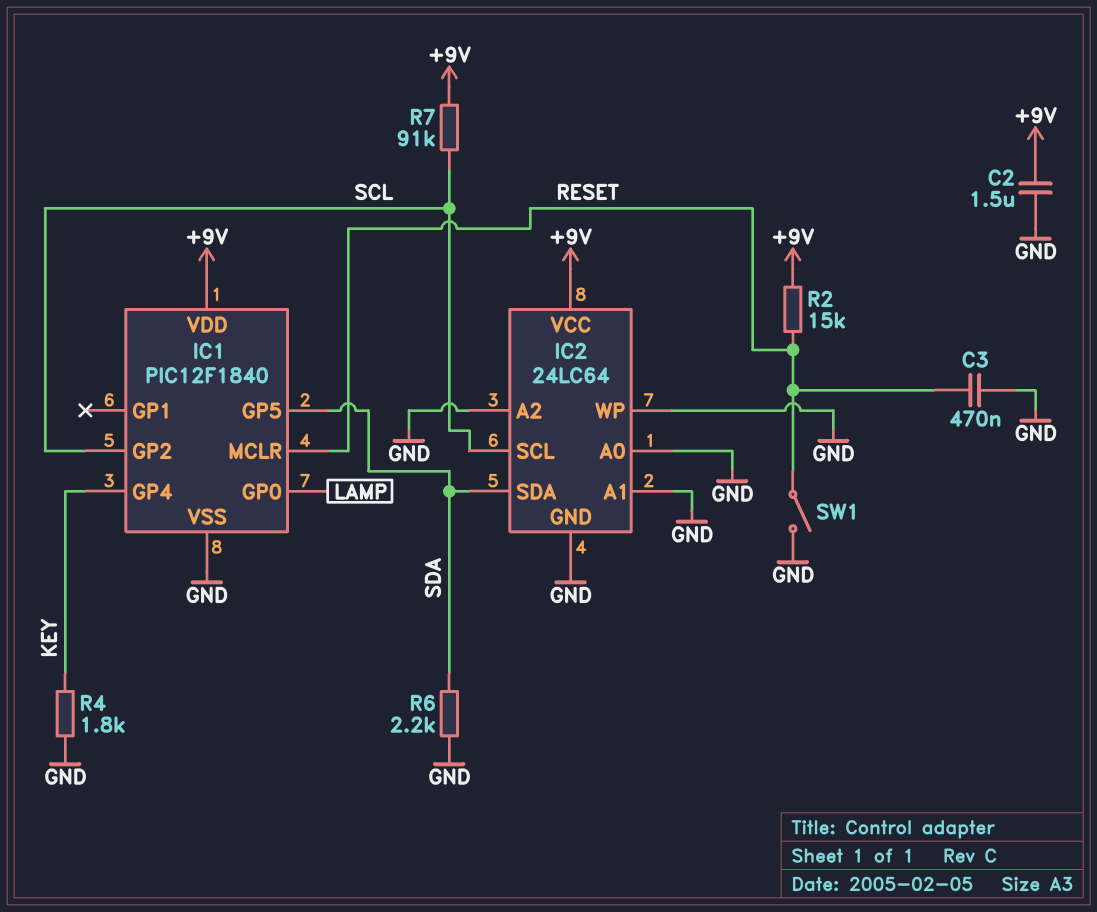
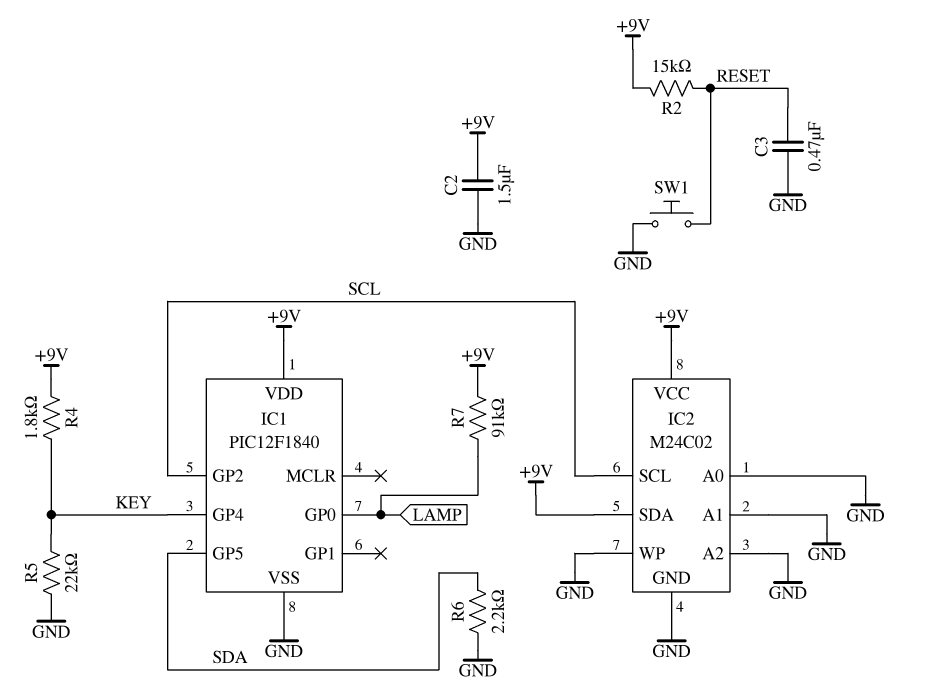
IC1 pin MCLR: RESET -> none
IC2: 24LC64 -> M24C02
IC2 pin SDA: SDA -> +9V
R4: 1.8k (GND, KEY) -> 1.8k (+9V, KEY)
R5: none -> 22k (GND, KEY)
R7: 91k (+9V, SCL) -> 91k (+9V, LAMP)
SW1: switch (GND, RESET) -> button (GND, RESET)

